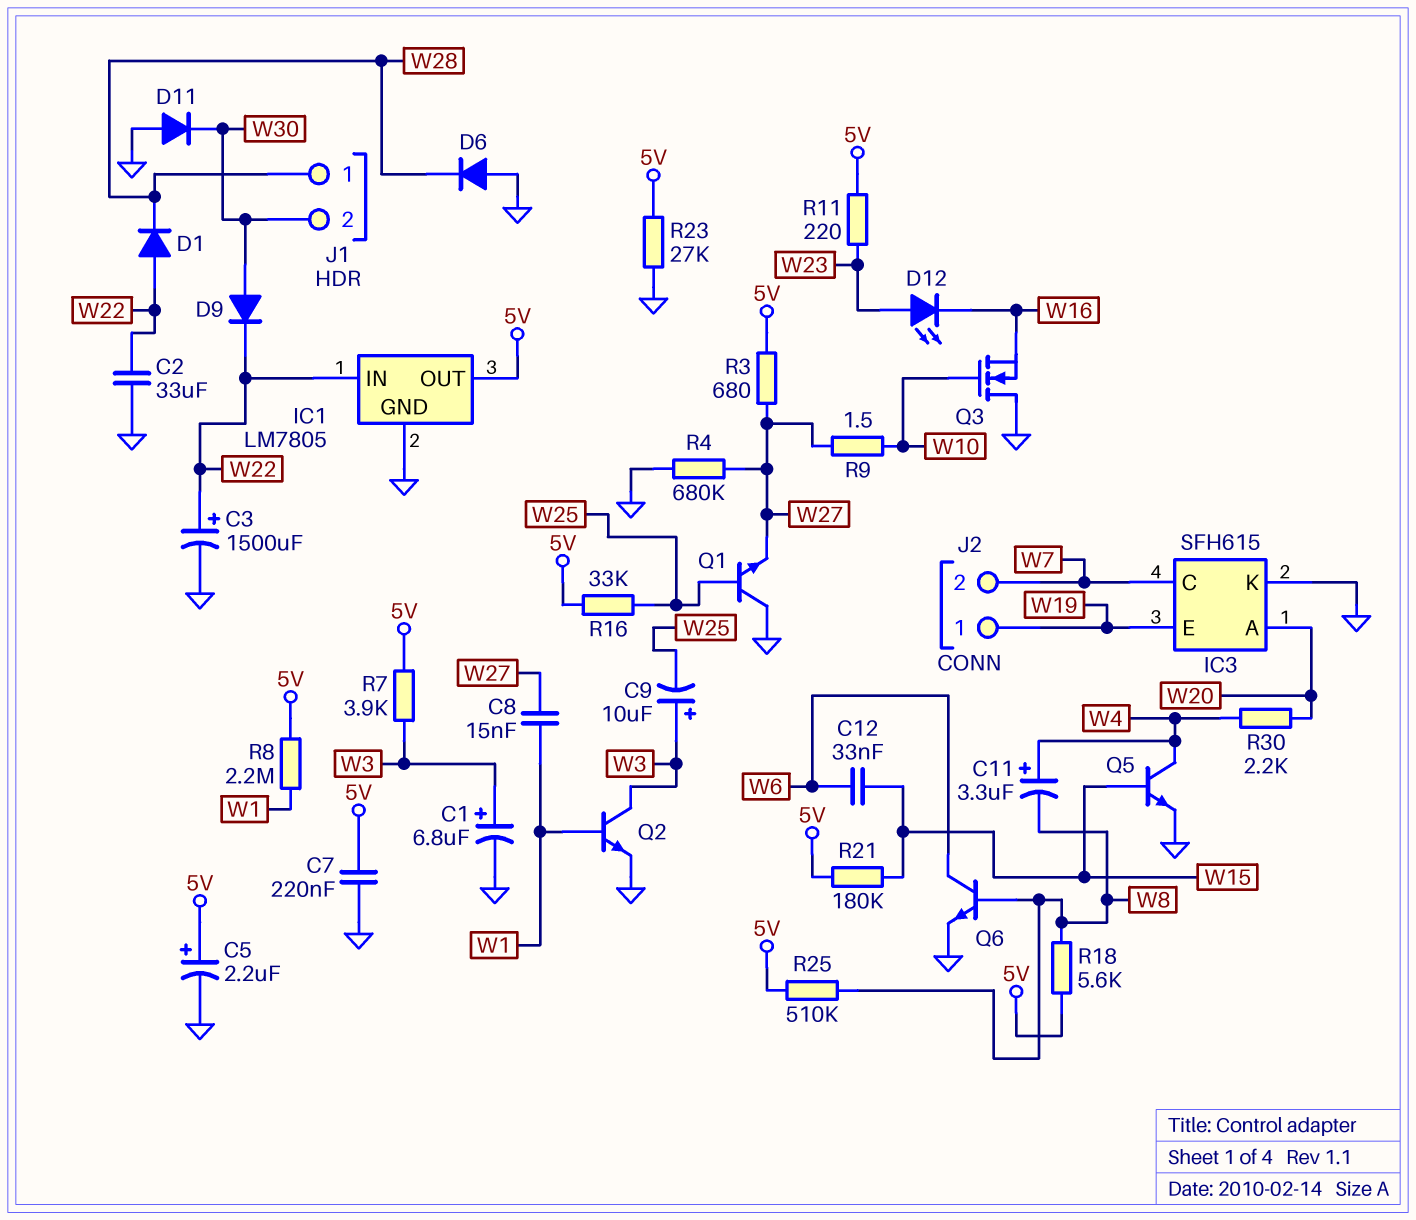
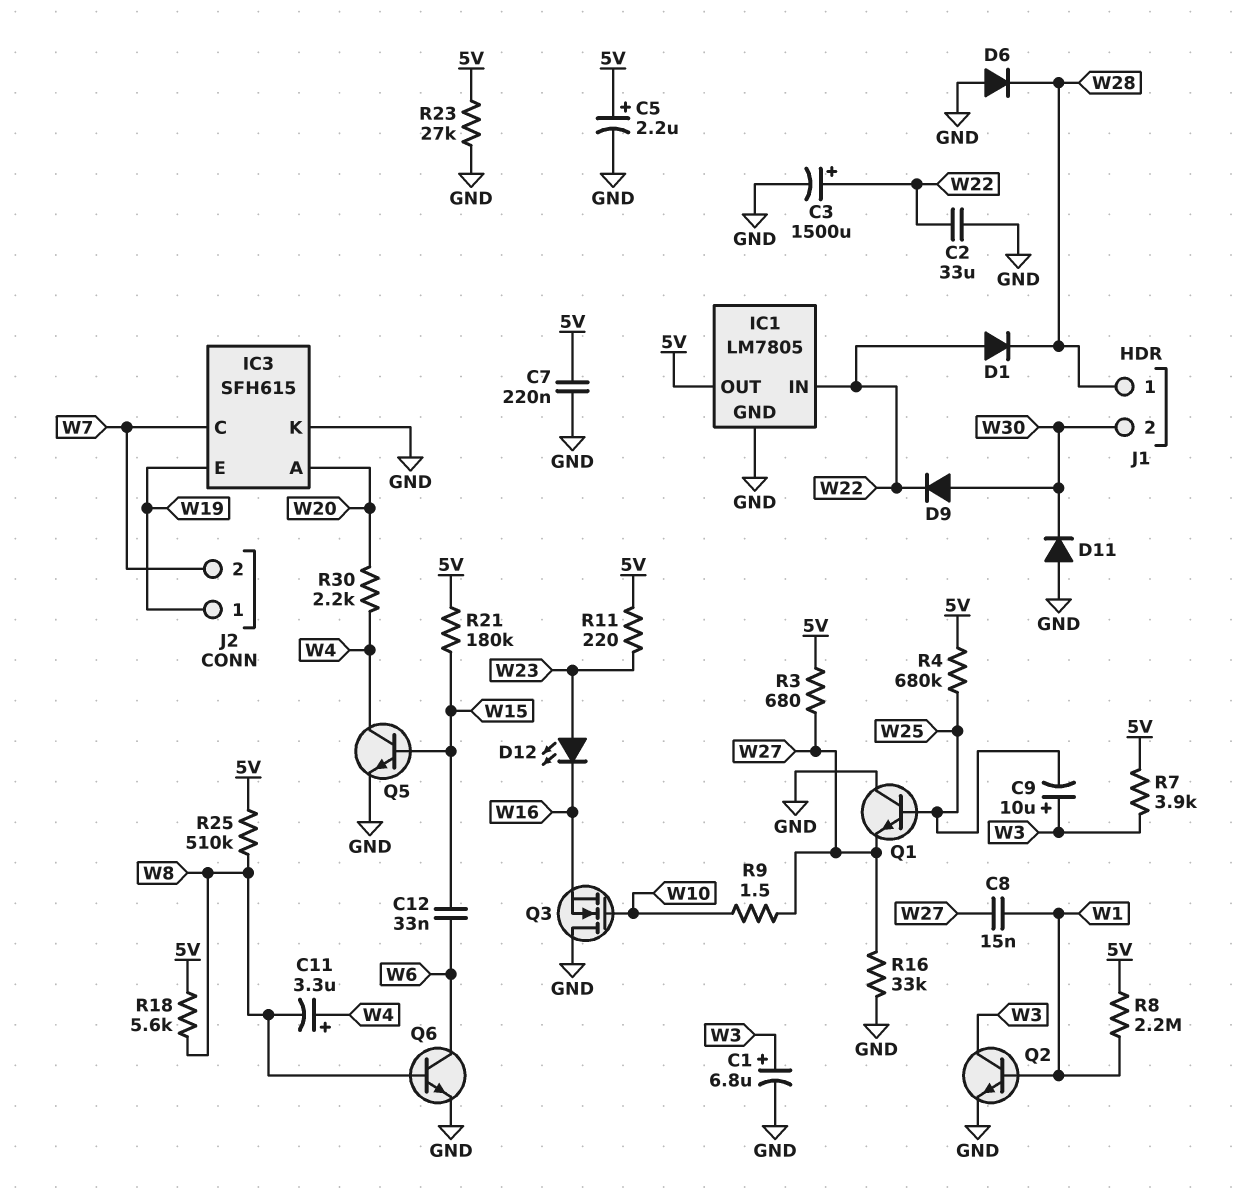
R4: 680k (GND, W27) -> 680k (5V, W25)
R16: 33k (5V, W25) -> 33k (GND, W27)

